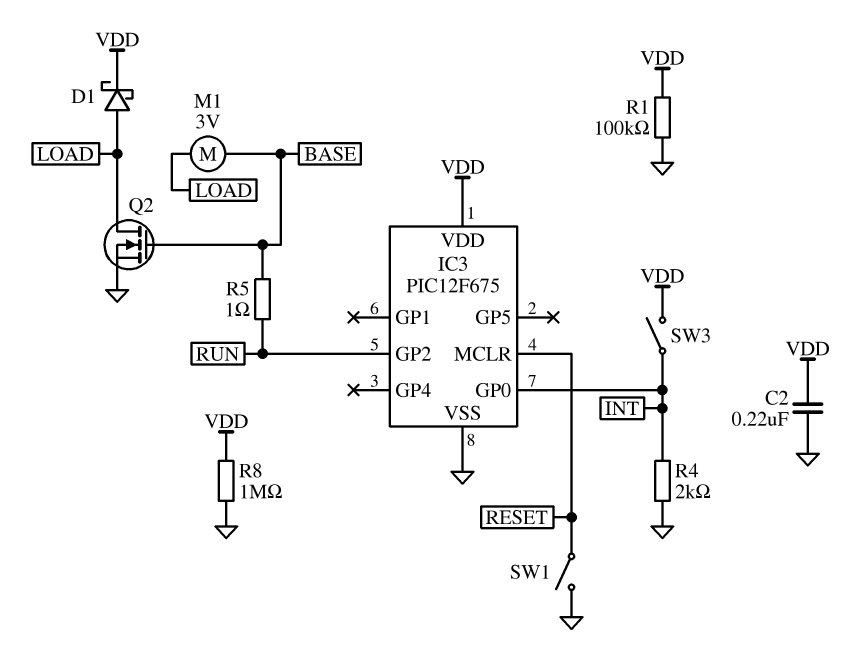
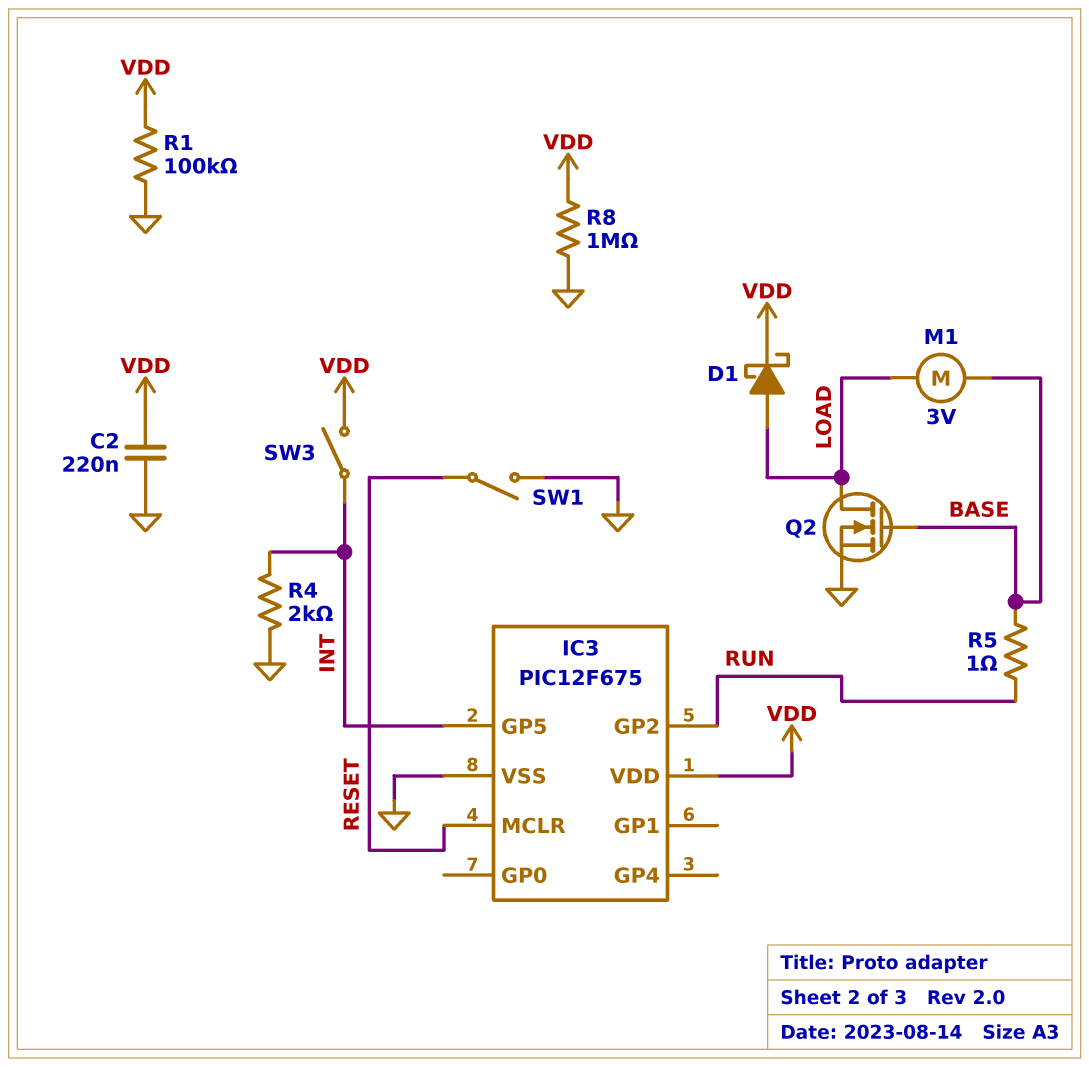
IC3 pin GP0: INT -> none
IC3 pin GP5: none -> INT

